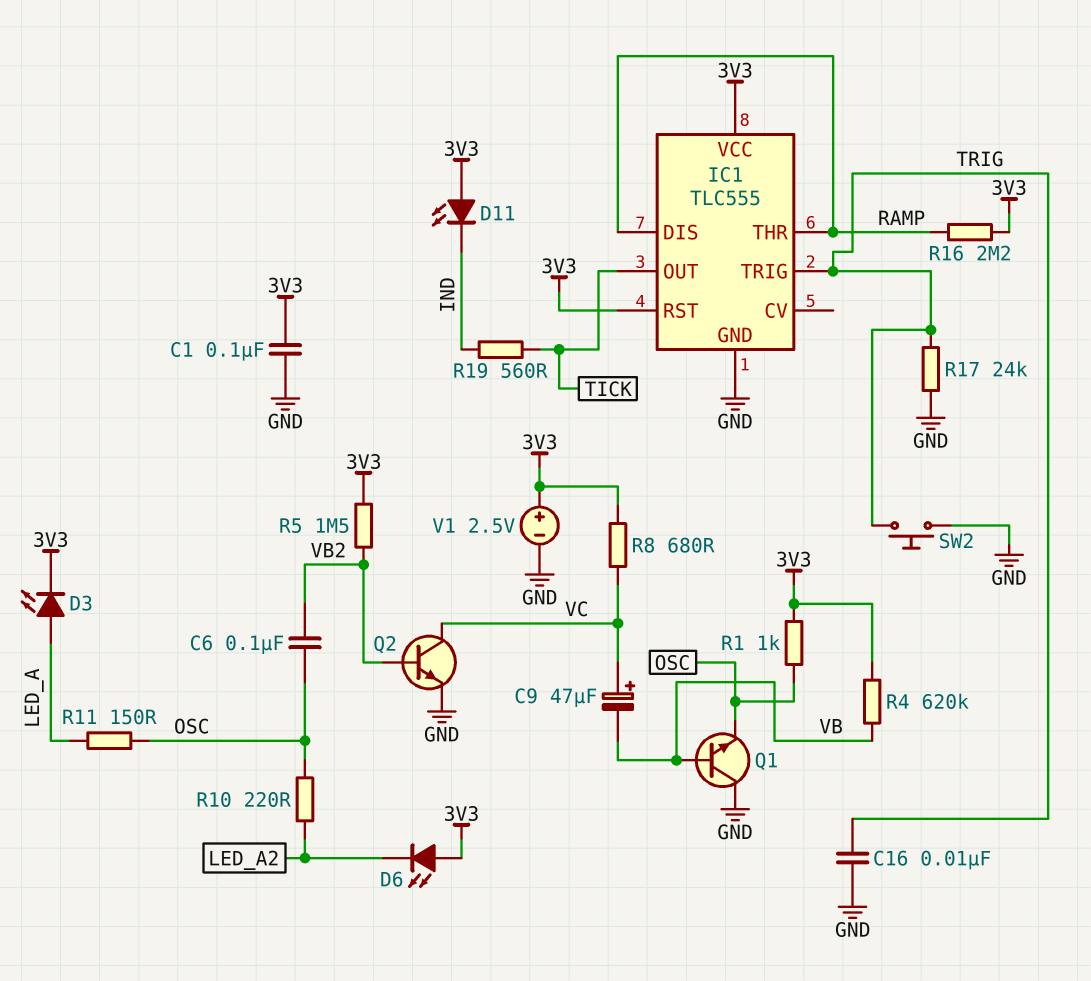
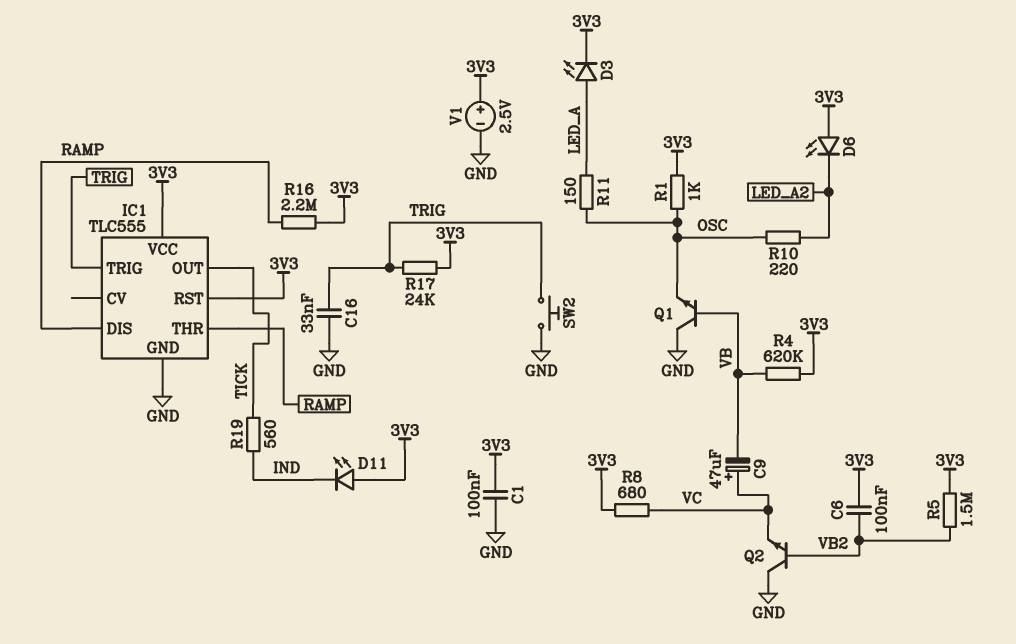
C6: 100nF (OSC, VB2) -> 100nF (3V3, VB2)
C16: 10nF (GND, TRIG) -> 33nF (GND, TRIG)
Q2: NPN (B VB2, C VC, E GND) -> NPN (B VB2, C GND, E VC)
R17: 24k (GND, TRIG) -> 24k (3V3, TRIG)

